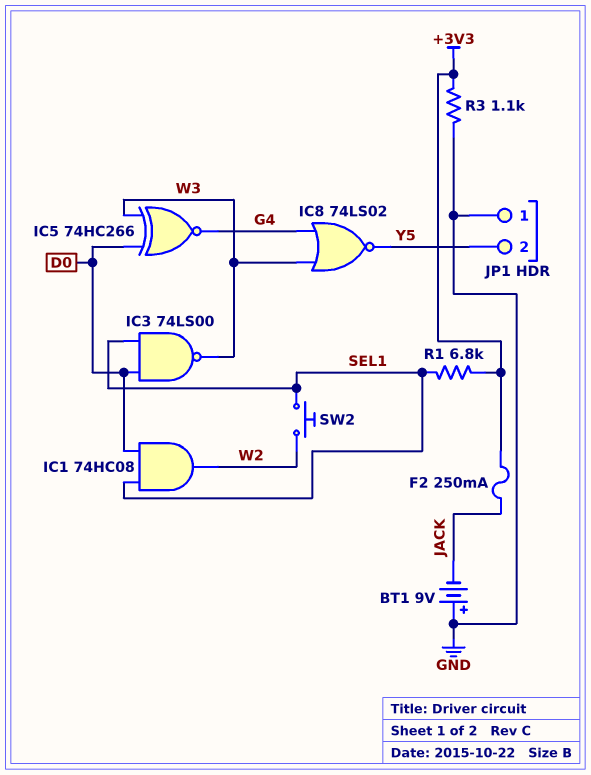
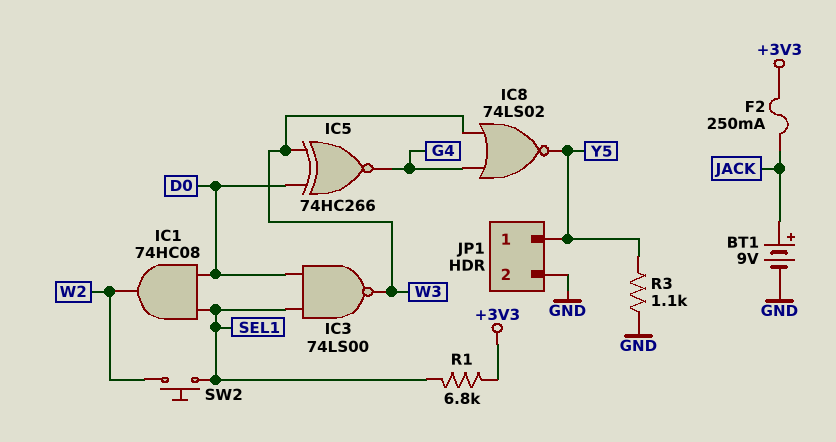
BT1: 9V (plus GND, minus JACK) -> 9V (plus JACK, minus GND)
JP1 pin 1: GND -> Y5
JP1 pin 2: Y5 -> GND
R3: 1.1k (+3V3, GND) -> 1.1k (GND, Y5)

